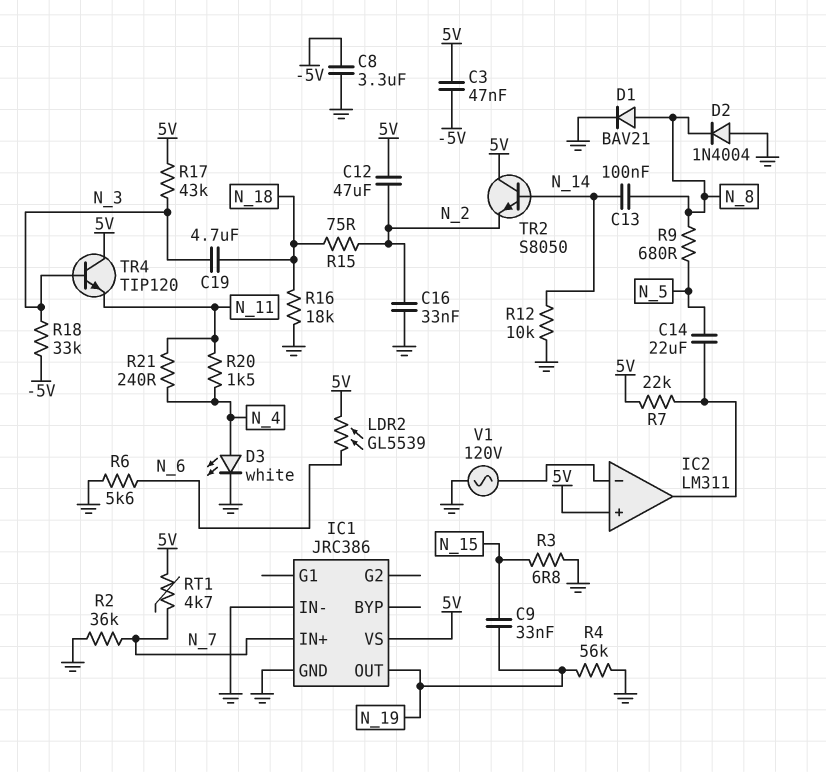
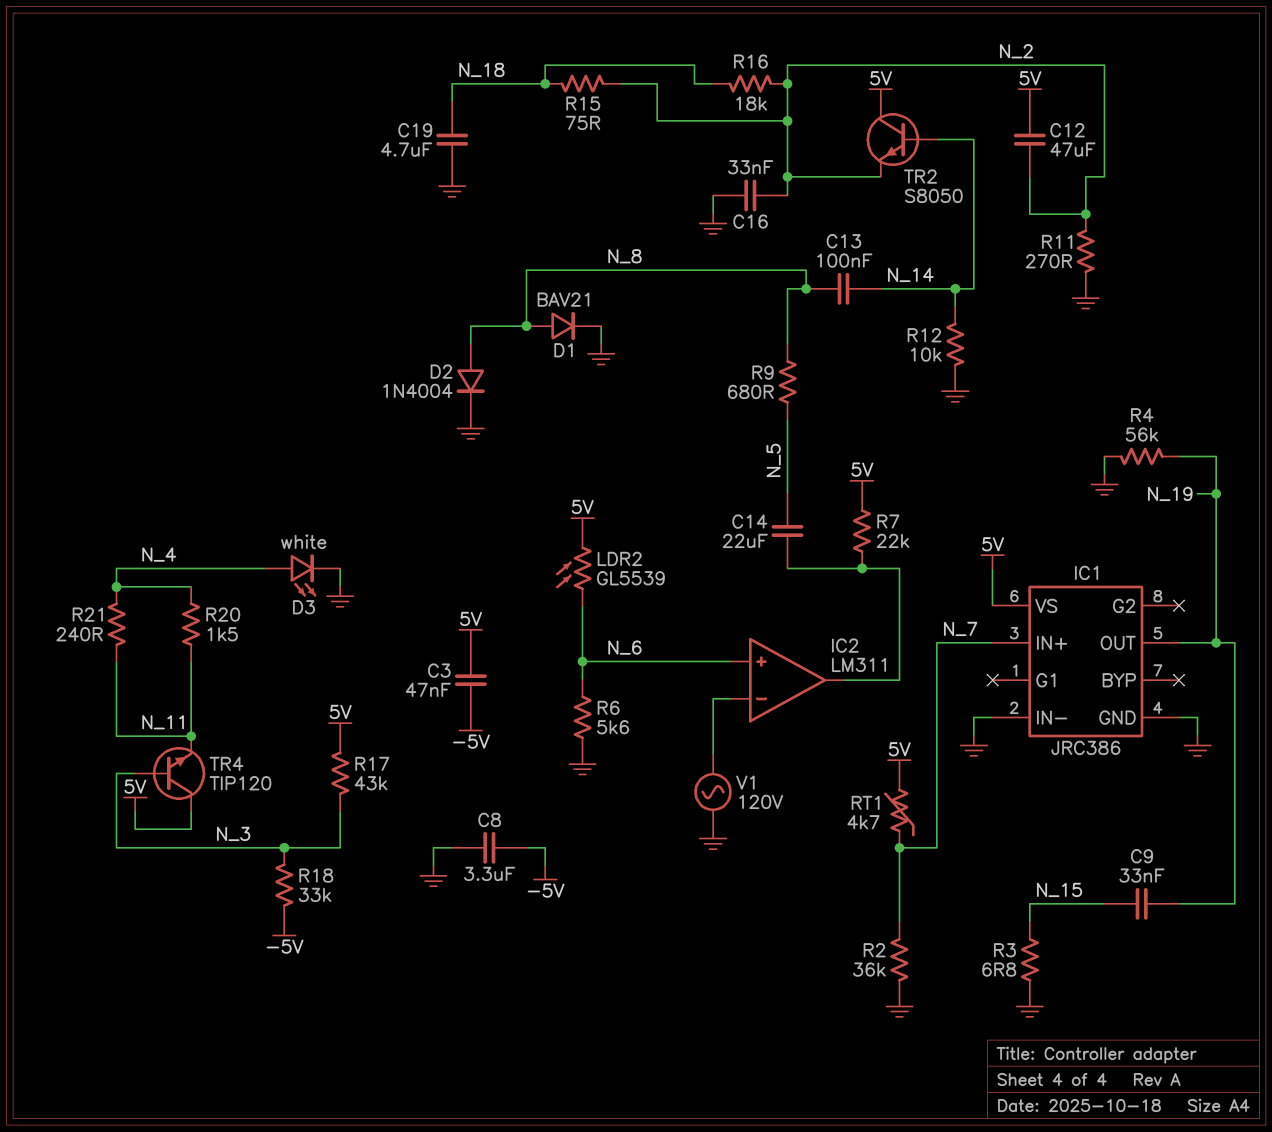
C19: 4.7uF (N_3, N_18) -> 4.7uF (GND, N_18)
D2: diode 1N4004 (A GND, K N_8) -> diode 1N4004 (A N_8, K GND)
IC2 pin in+: 5V -> N_6
R11: none -> 270 (GND, N_2)
R16: 18k (GND, N_18) -> 18k (N_2, N_18)

